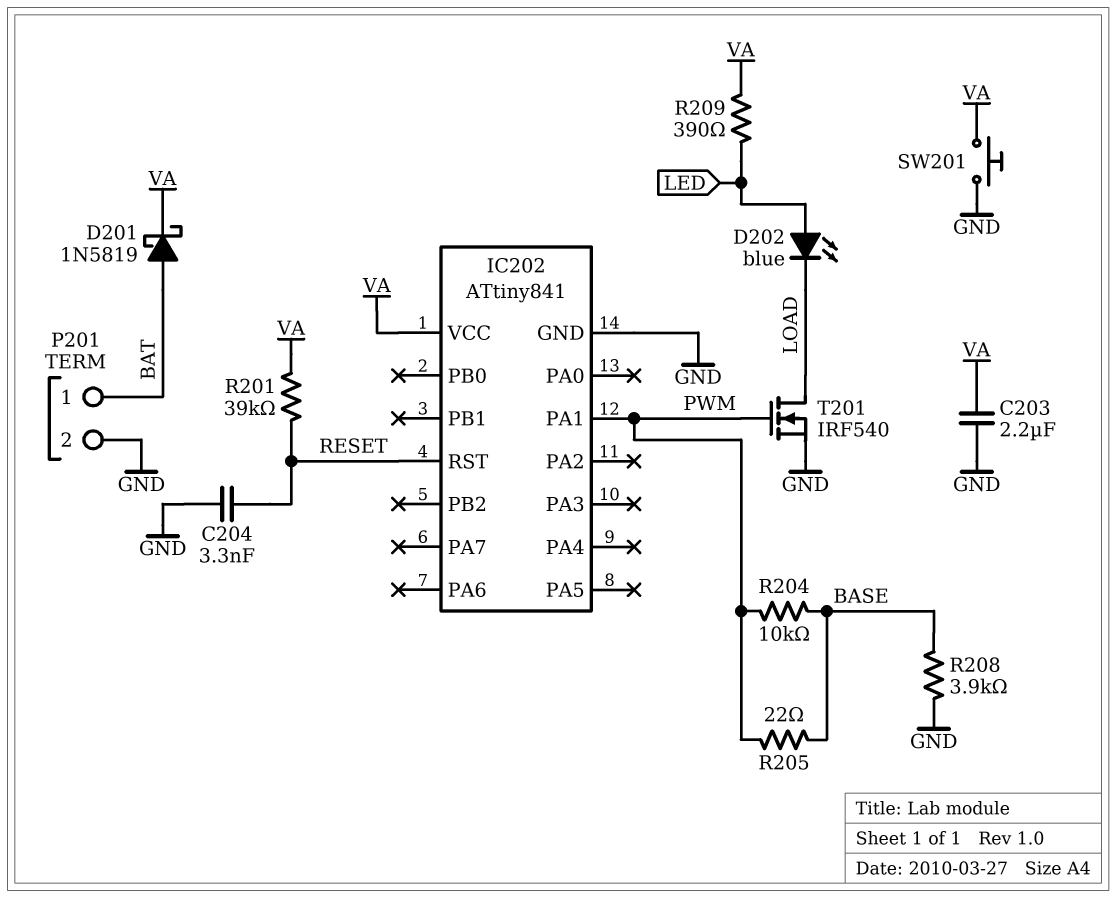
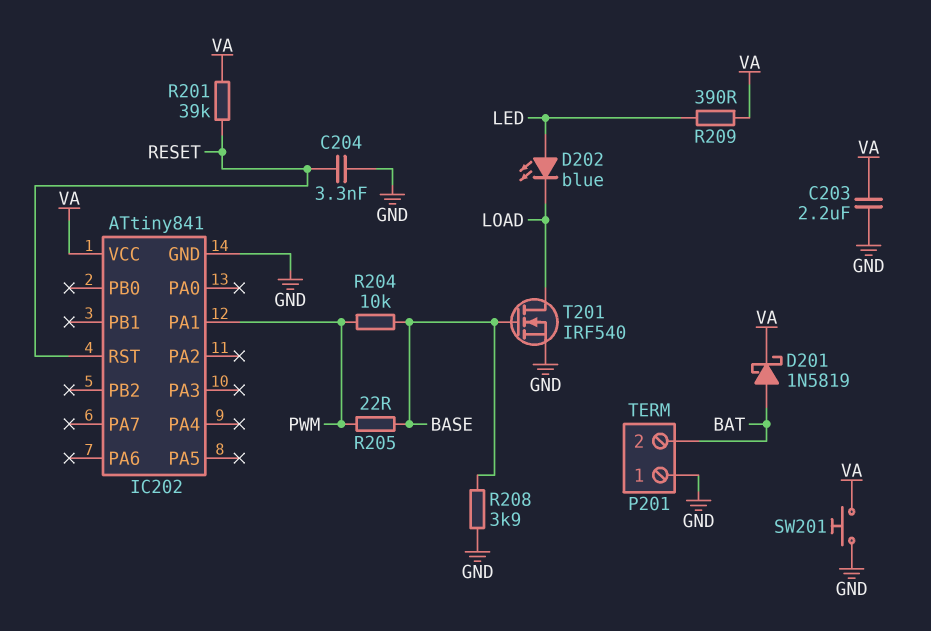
P201 pin 1: BAT -> GND
P201 pin 2: GND -> BAT
T201: NMOS IRF540 (G PWM, D LOAD, S GND) -> NMOS IRF540 (G BASE, D LOAD, S GND)

